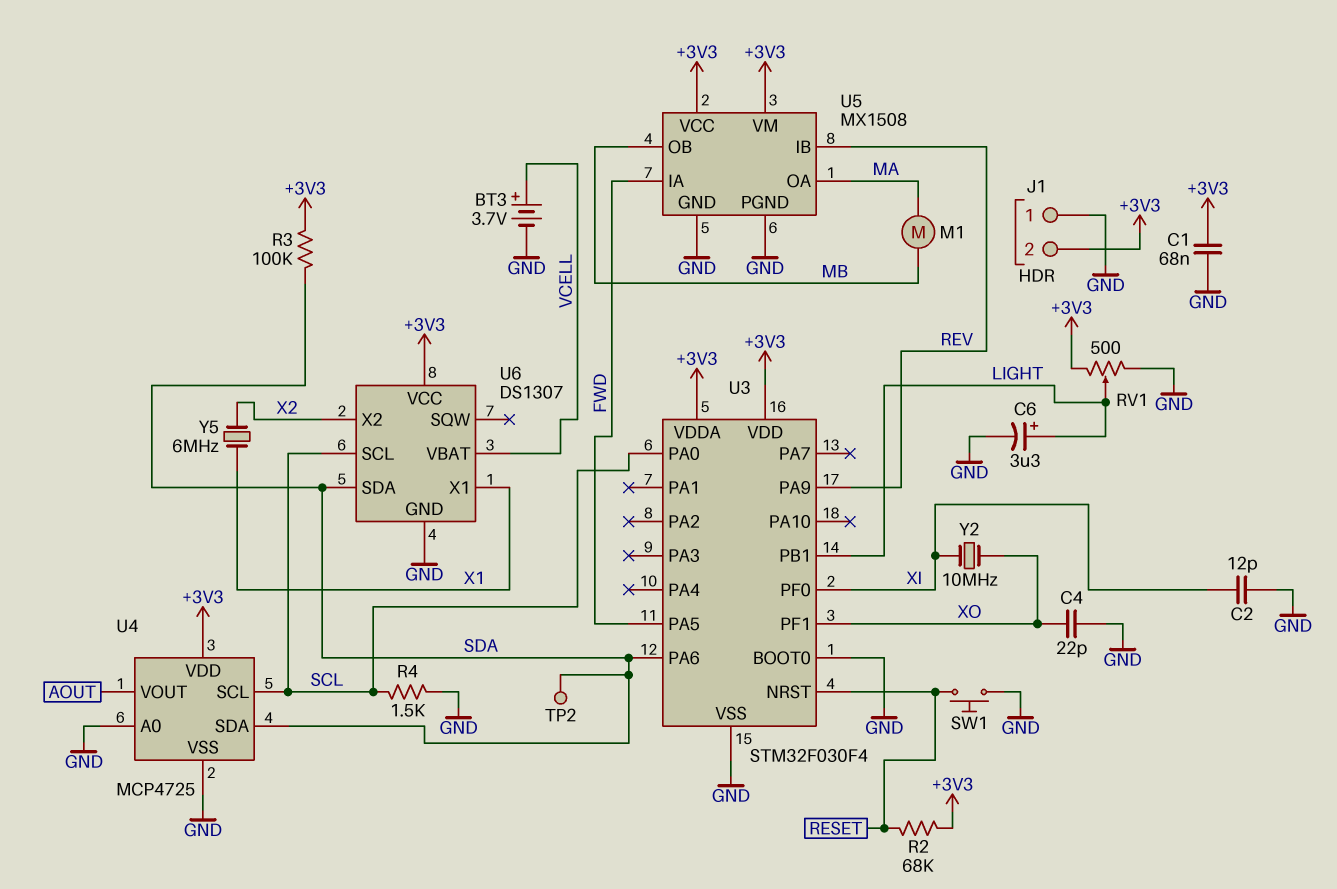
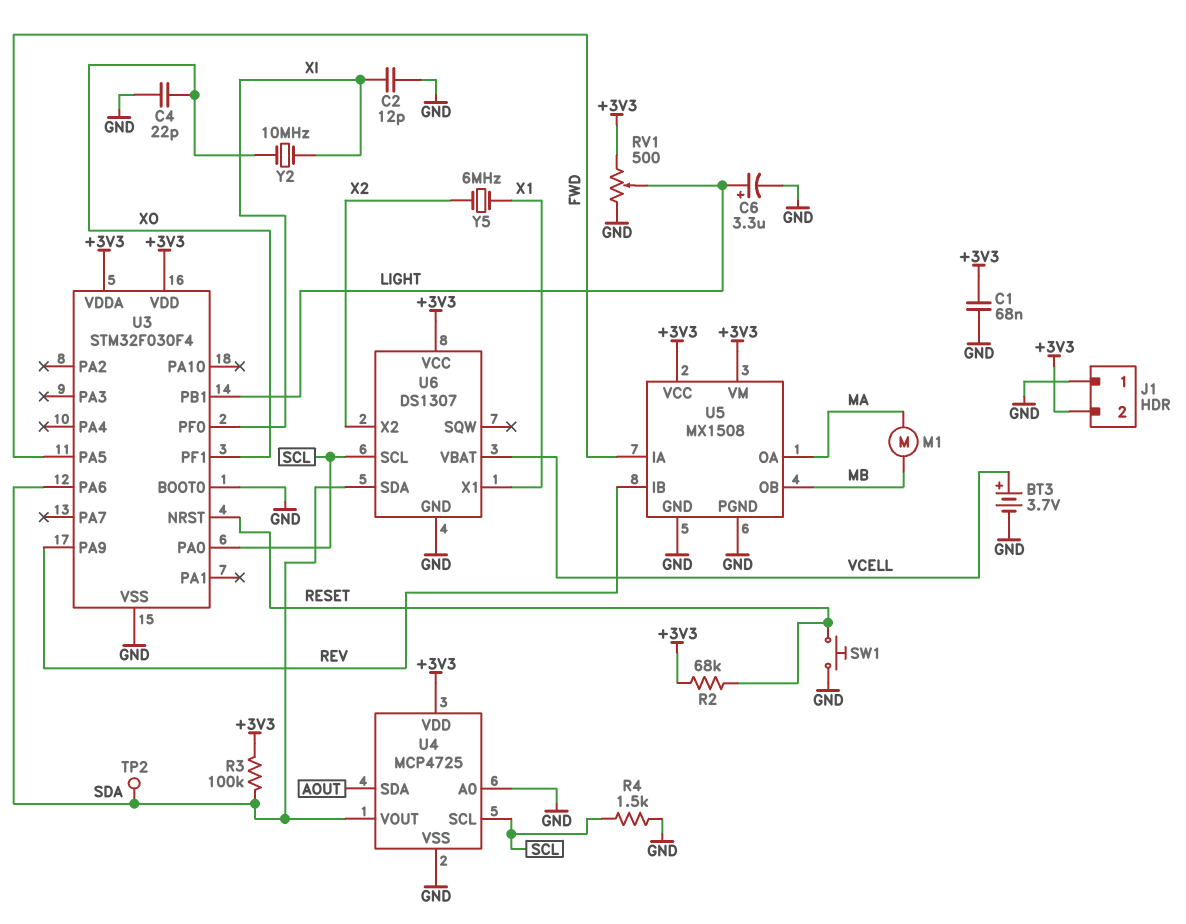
U4 pin SDA: SDA -> AOUT
U4 pin VOUT: AOUT -> SDA

